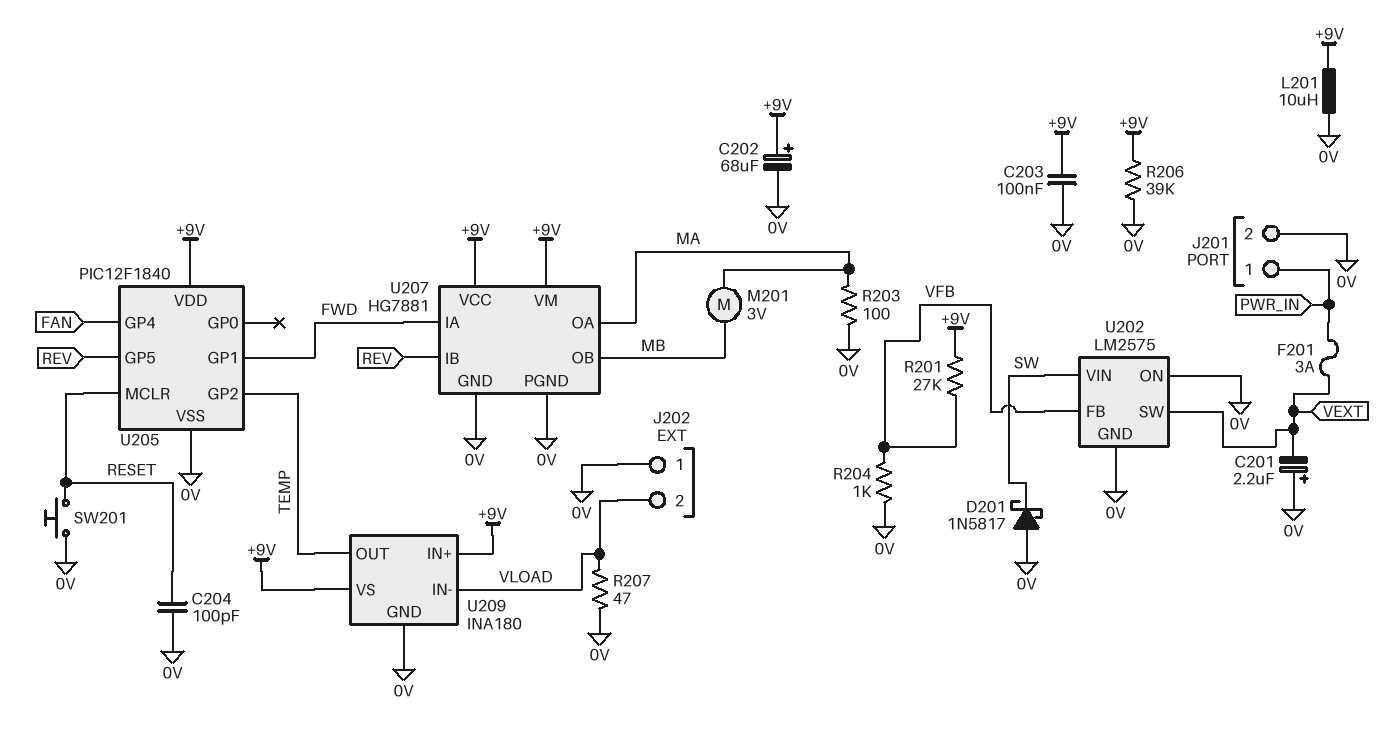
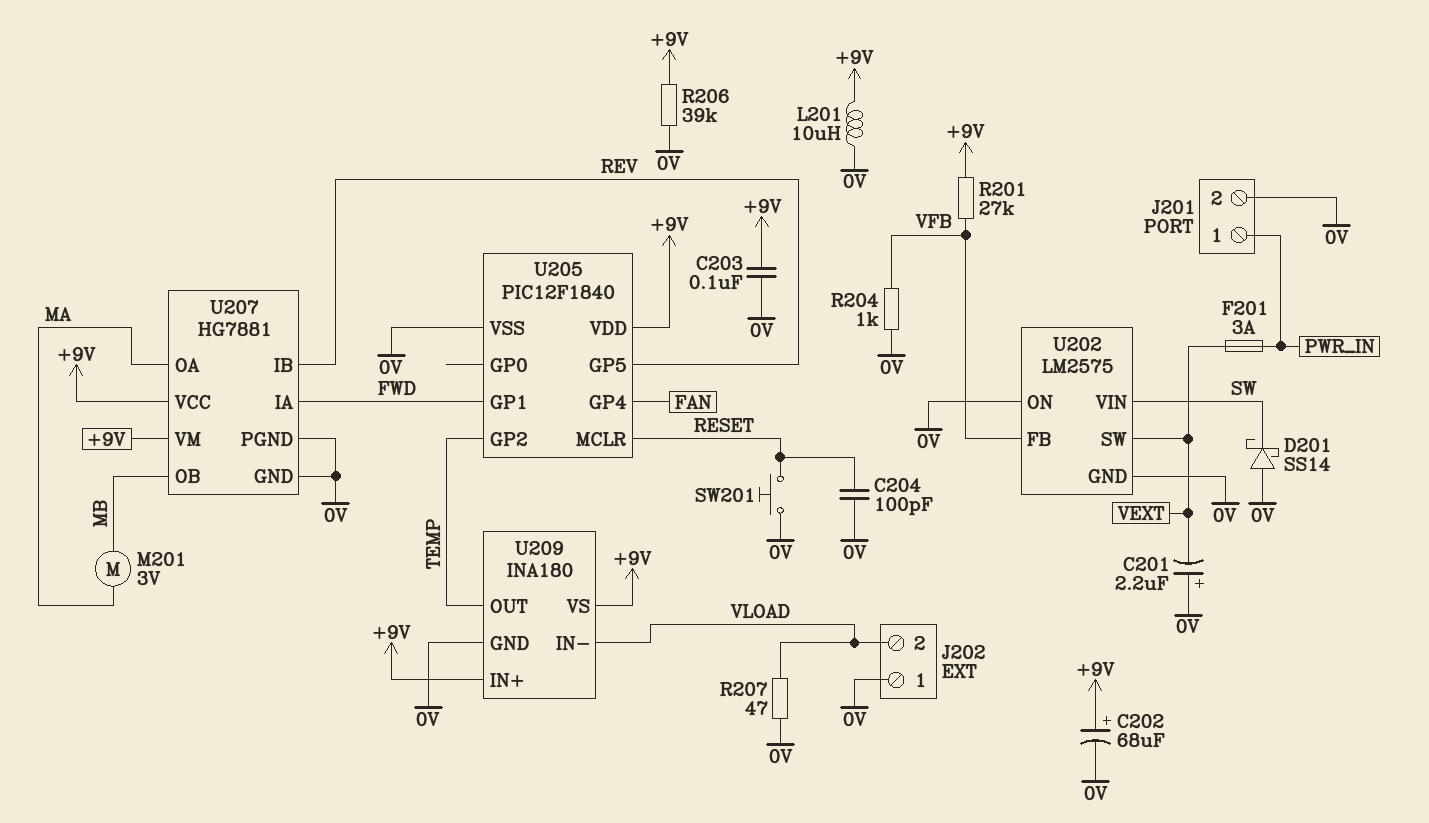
D201: schottky 1N5817 (A 0V, K SW) -> schottky SS14 (A 0V, K SW)
R203: 100 (0V, MA) -> none

